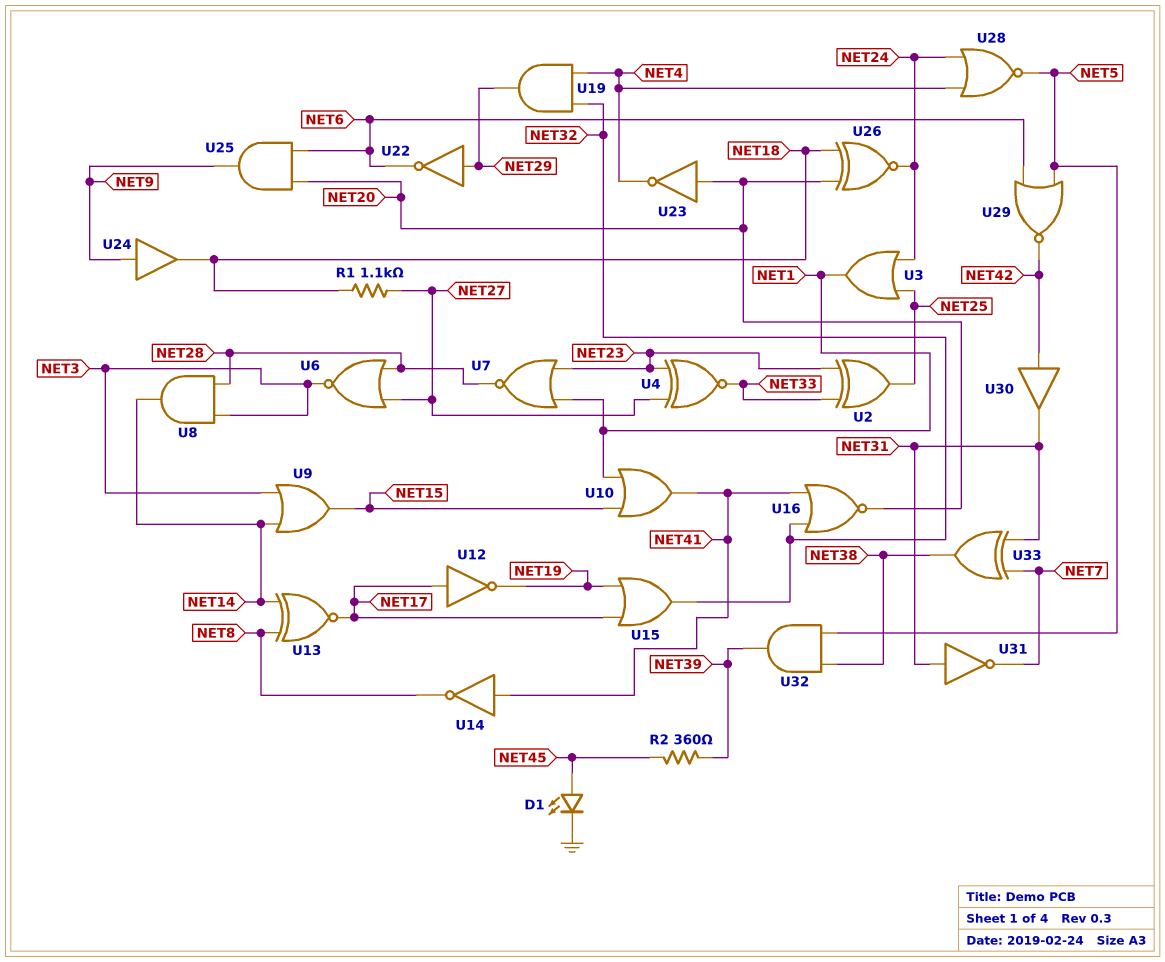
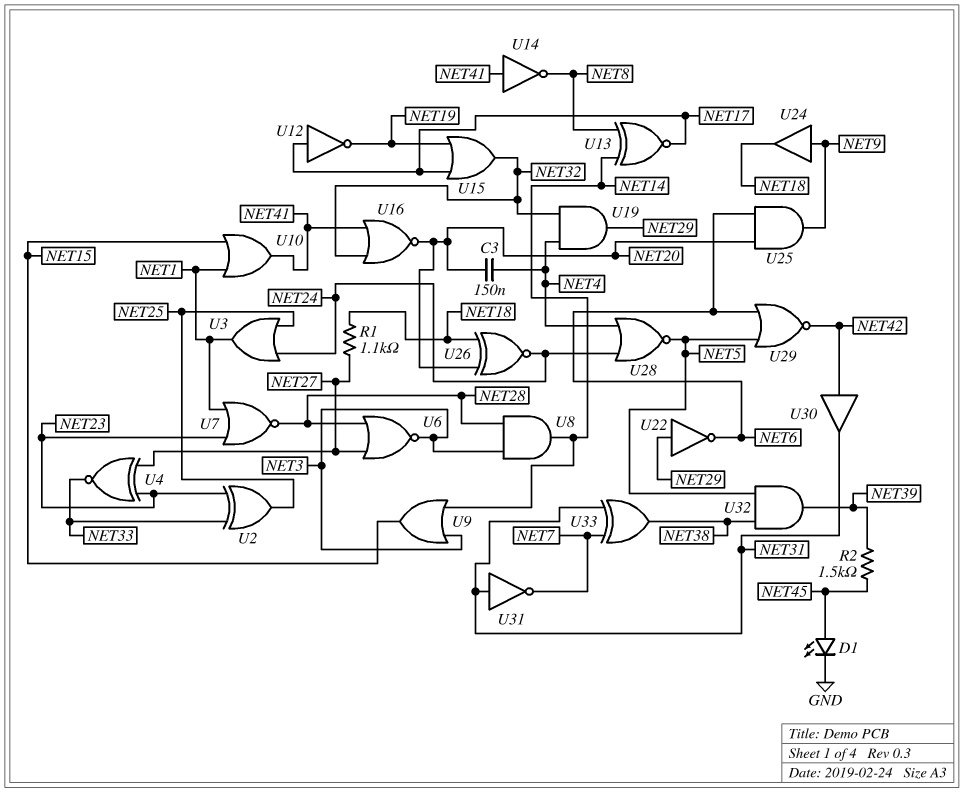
C3: none -> 150nF (NET4, NET20)
R2: 360 (NET39, NET45) -> 1.5k (NET39, NET45)
U23: NOT (in NET20, out NET4) -> none

